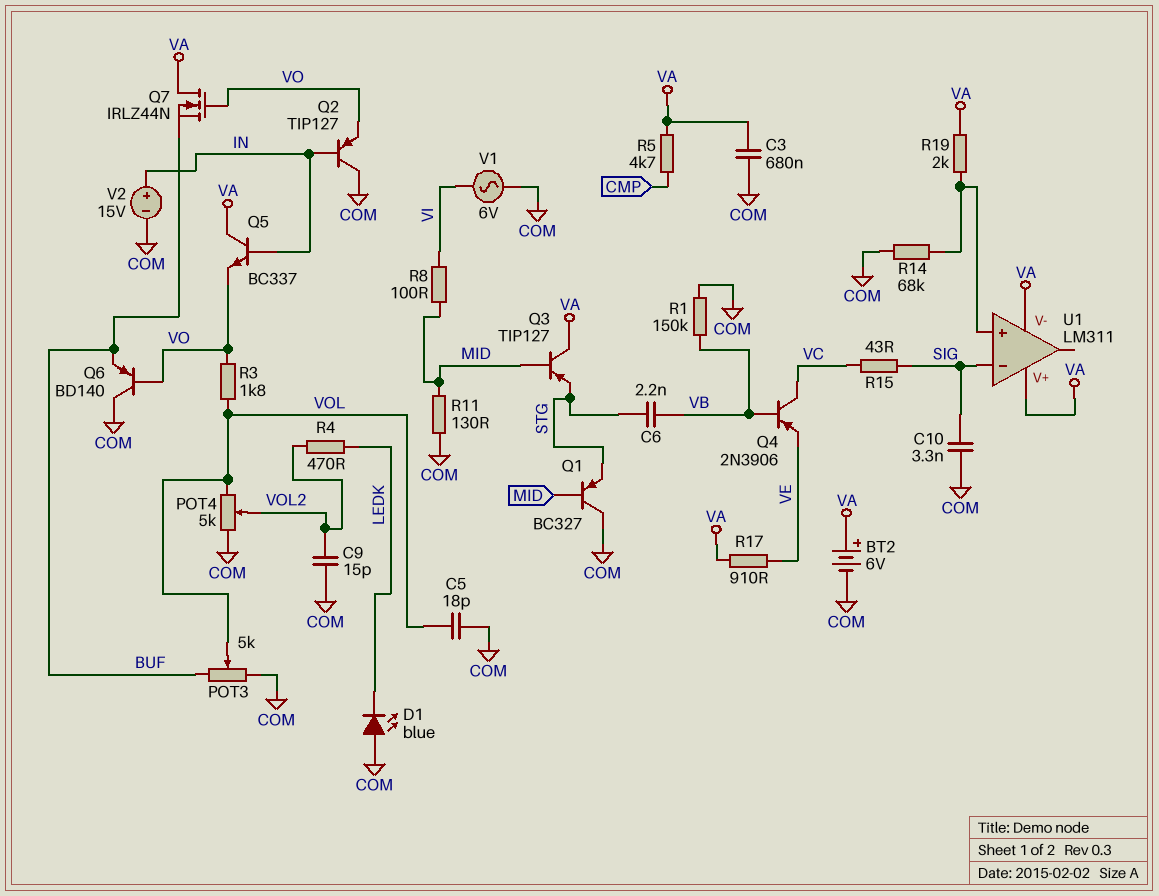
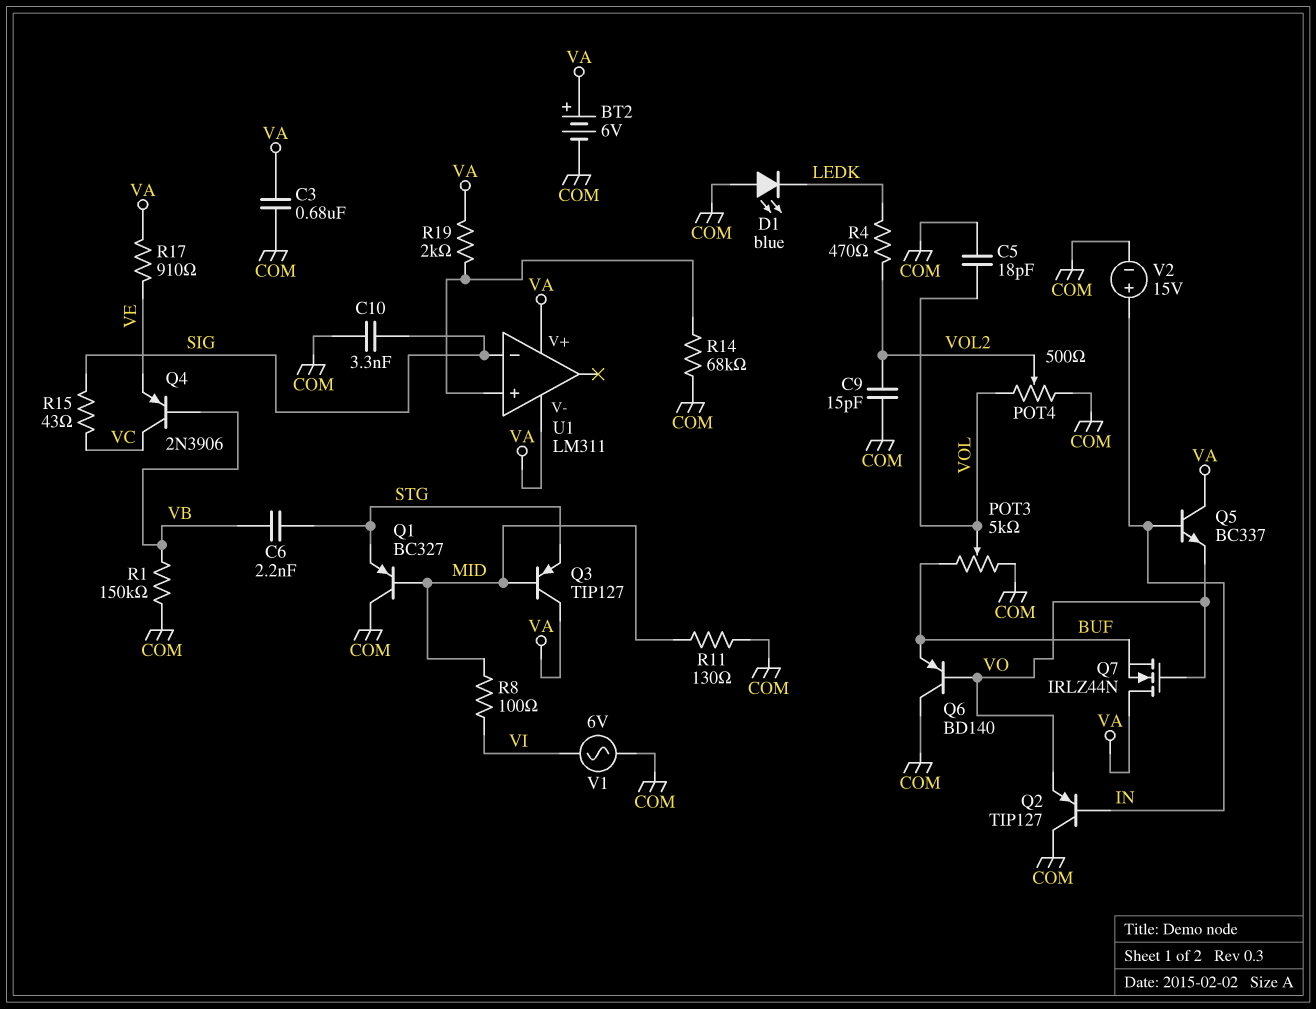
POT4: 5k (COM, VOL, wiper VOL2) -> 500 (COM, VOL, wiper VOL2)
R3: 1.8k (VO, VOL) -> none
R5: 4.7k (CMP, VA) -> none

